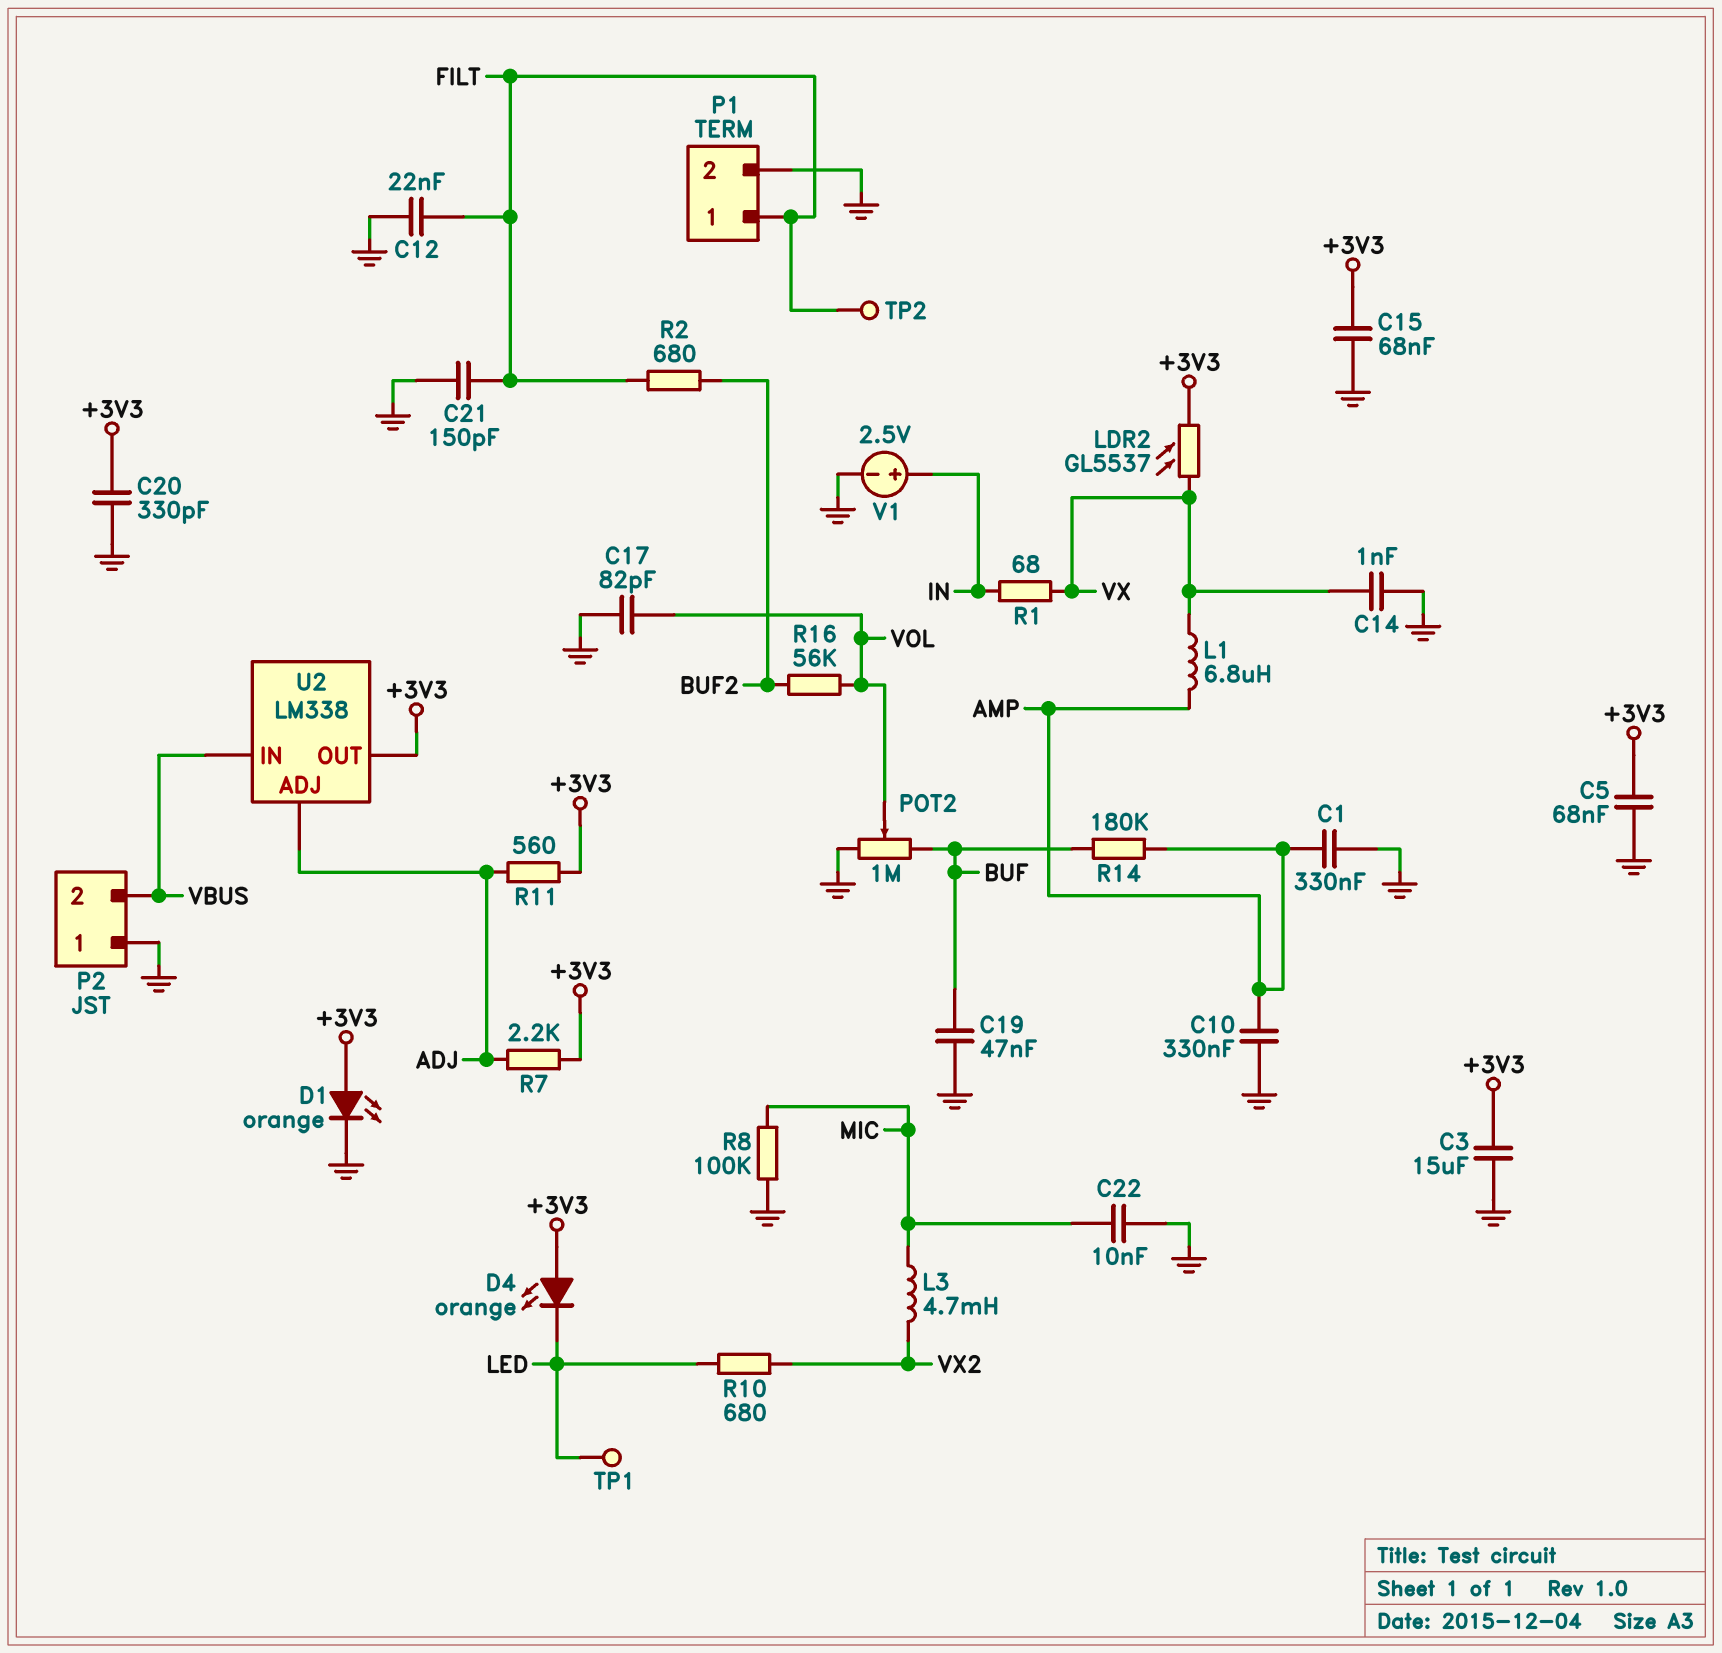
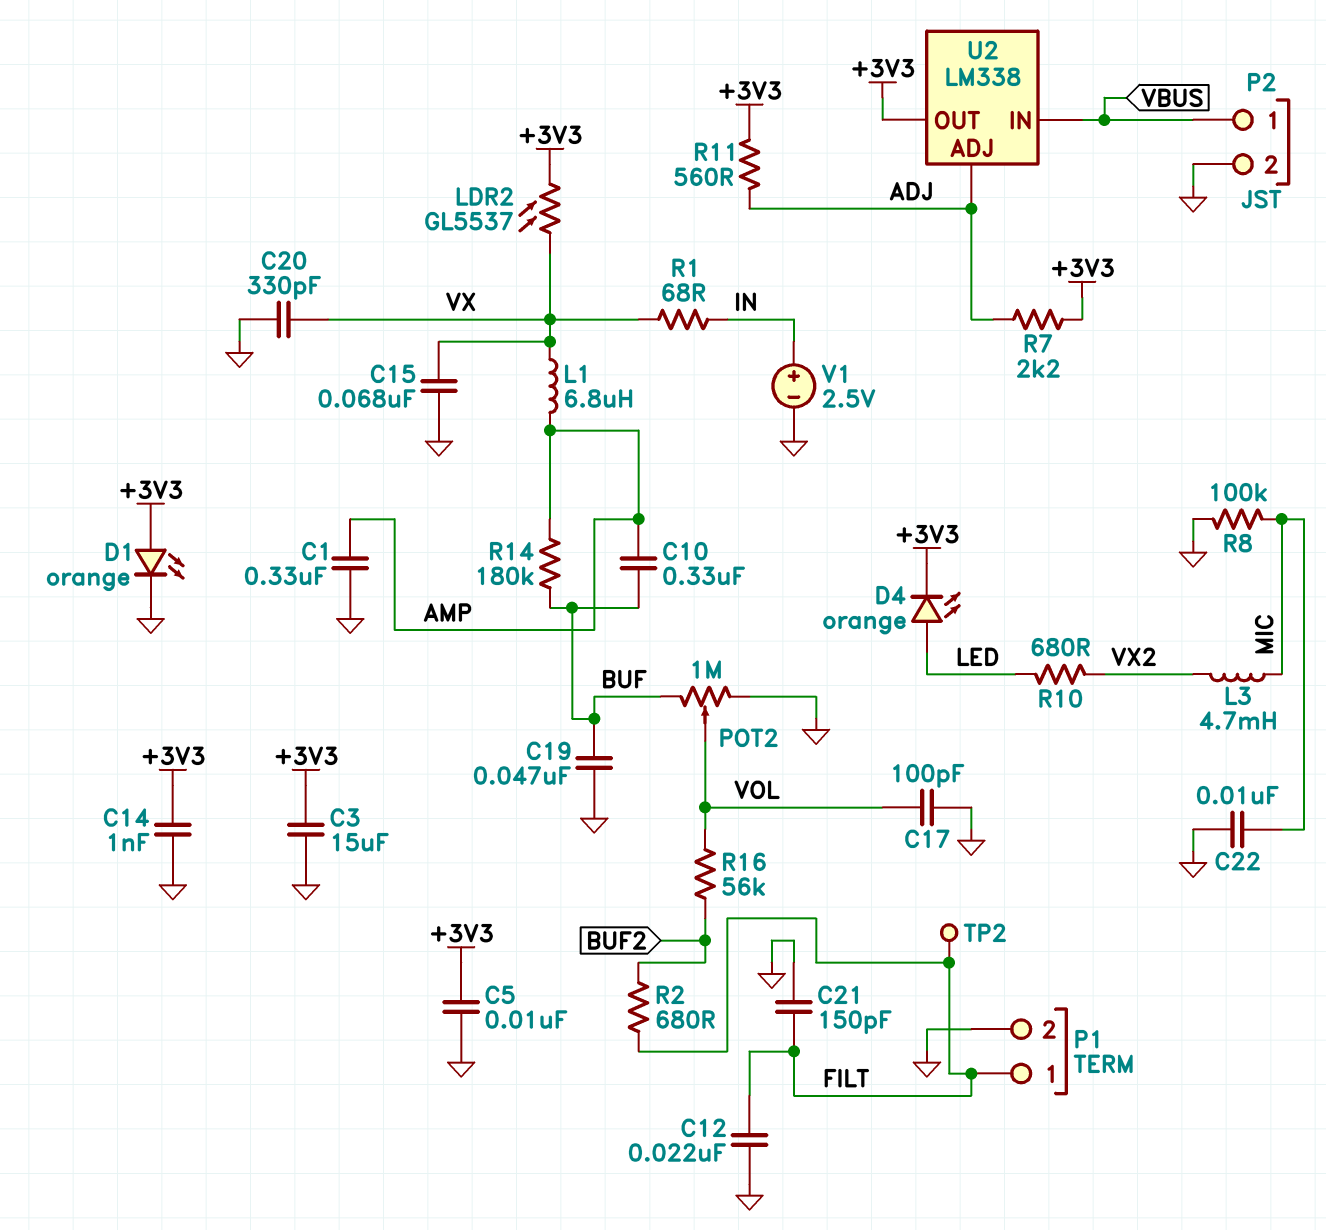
C5: 68nF (+3V3, GND) -> 10nF (+3V3, GND)
C10: 330nF (AMP, GND) -> 330nF (AMP, BUF)
C14: 1nF (GND, VX) -> 1nF (+3V3, GND)
C15: 68nF (+3V3, GND) -> 68nF (GND, VX)
C17: 82pF (GND, VOL) -> 100pF (GND, VOL)
C20: 330pF (+3V3, GND) -> 330pF (GND, VX)
D4: LED orange (A +3V3, K LED) -> LED orange (A LED, K +3V3)
P2 pin 1: GND -> VBUS
P2 pin 2: VBUS -> GND
TP1: test point (LED) -> none

